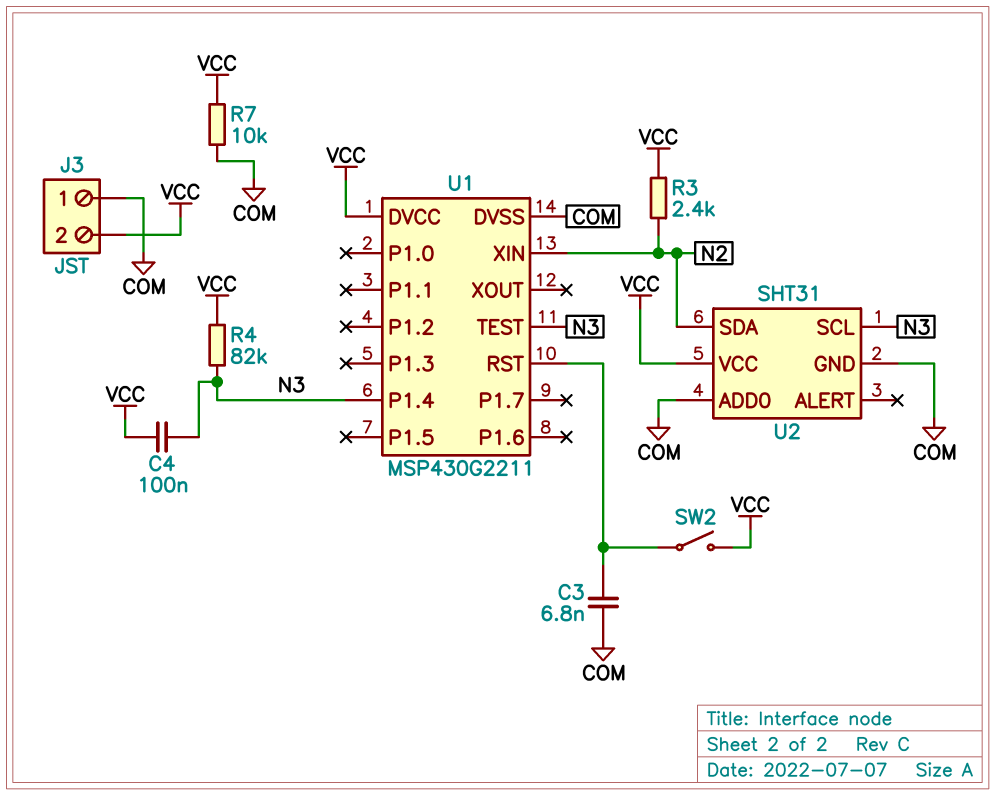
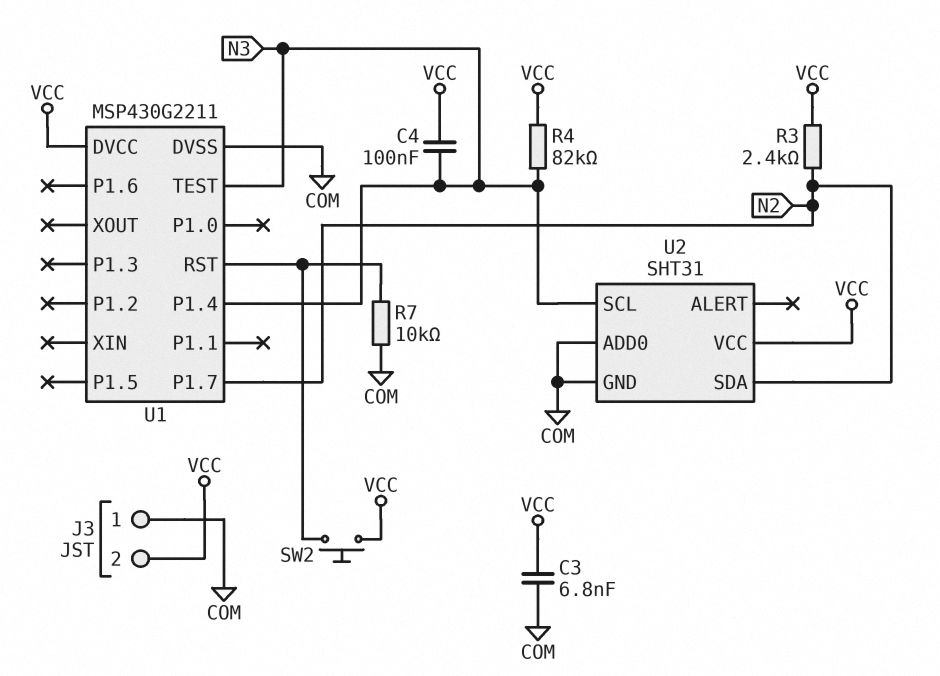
C3: 6.8nF (COM, U1/RST) -> 6.8nF (COM, VCC)
R7: 10k (COM, VCC) -> 10k (COM, U1/RST)
SW2: switch (U1/RST, VCC) -> button (U1/RST, VCC)
U1 pin P1.7: none -> N2
U1 pin XIN: N2 -> none

